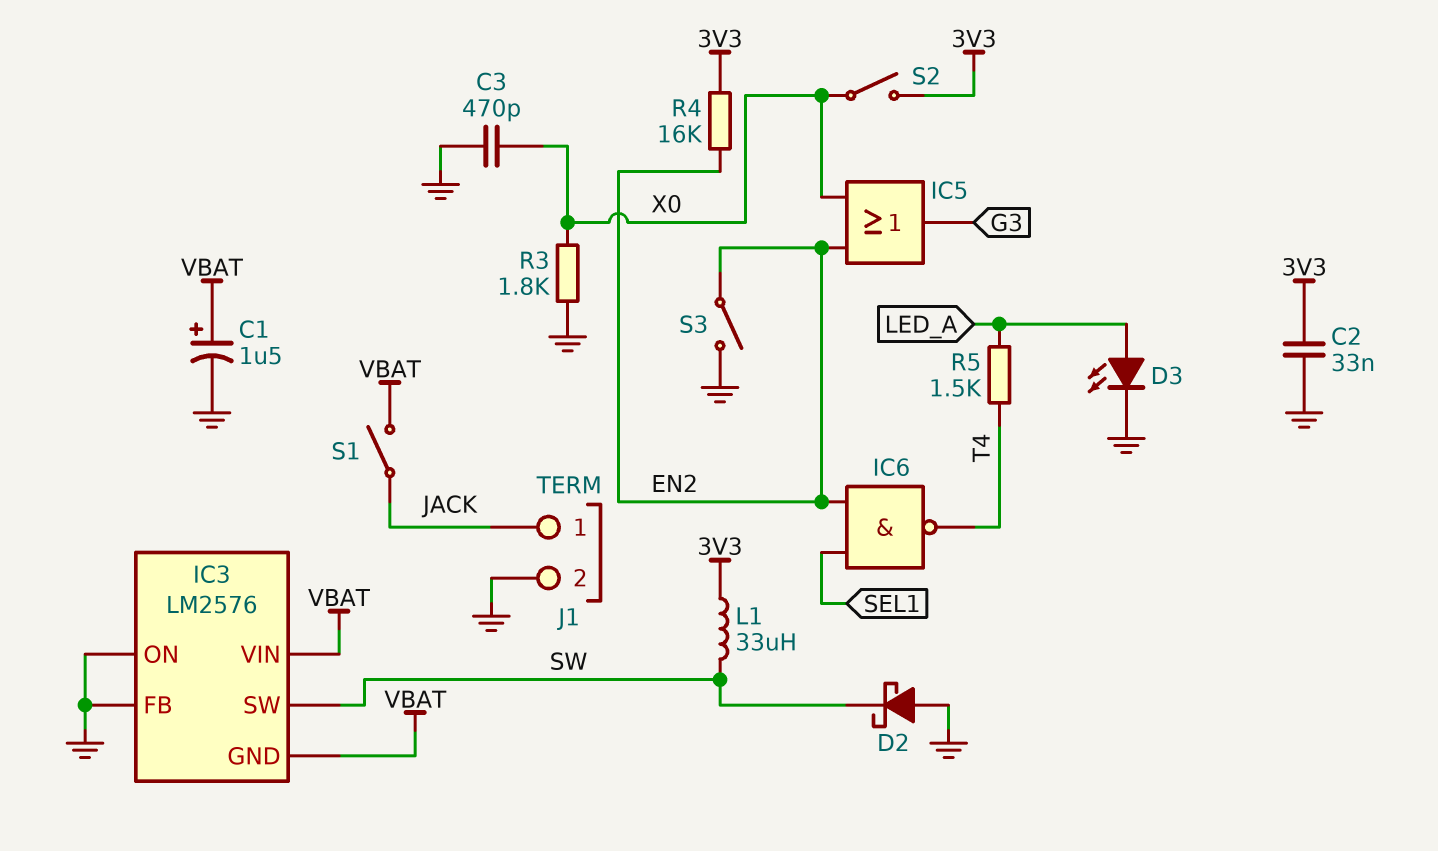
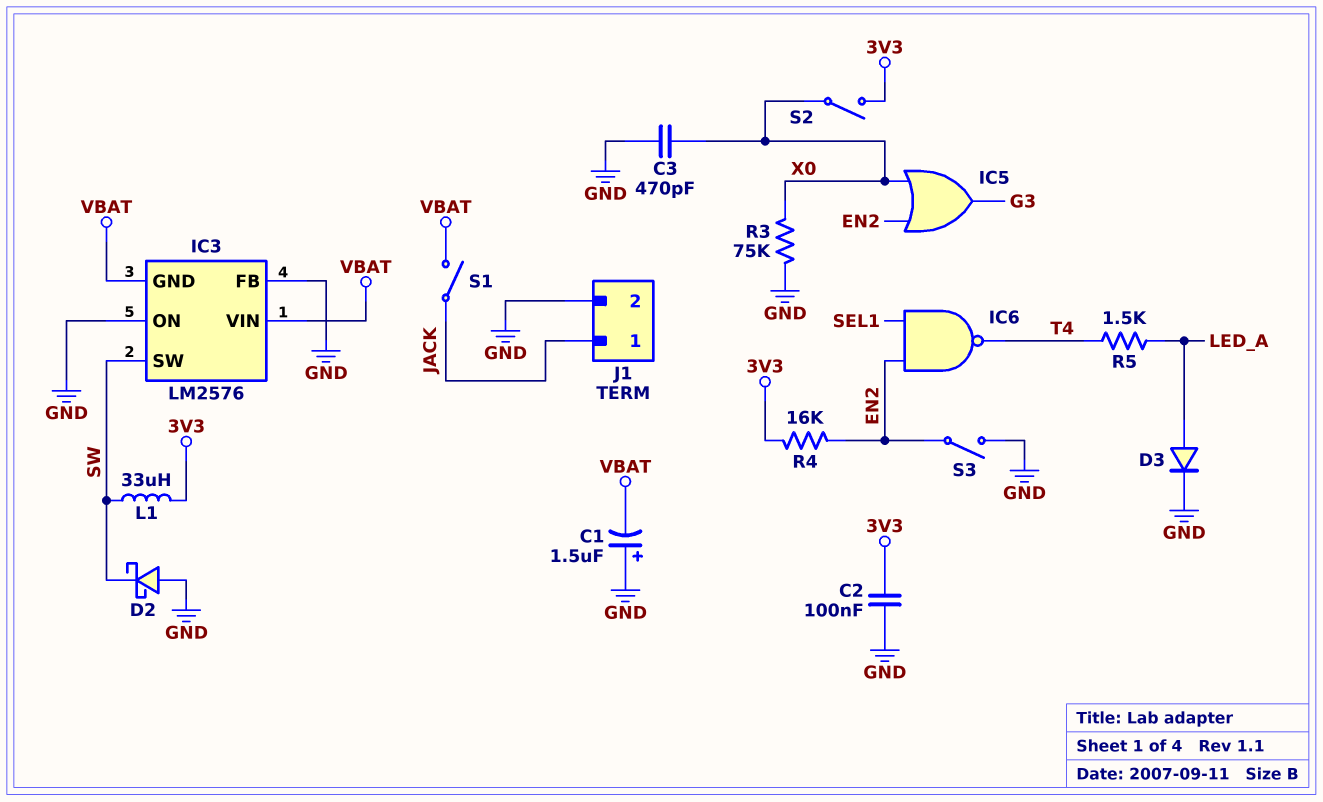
C1: 1.5uF (plus VBAT, minus GND) -> 1.5uF (plus GND, minus VBAT)
C2: 33nF (3V3, GND) -> 100nF (3V3, GND)
D3: LED (A LED_A, K GND) -> diode (A LED_A, K GND)
R3: 1.8k (GND, X0) -> 75k (GND, X0)

